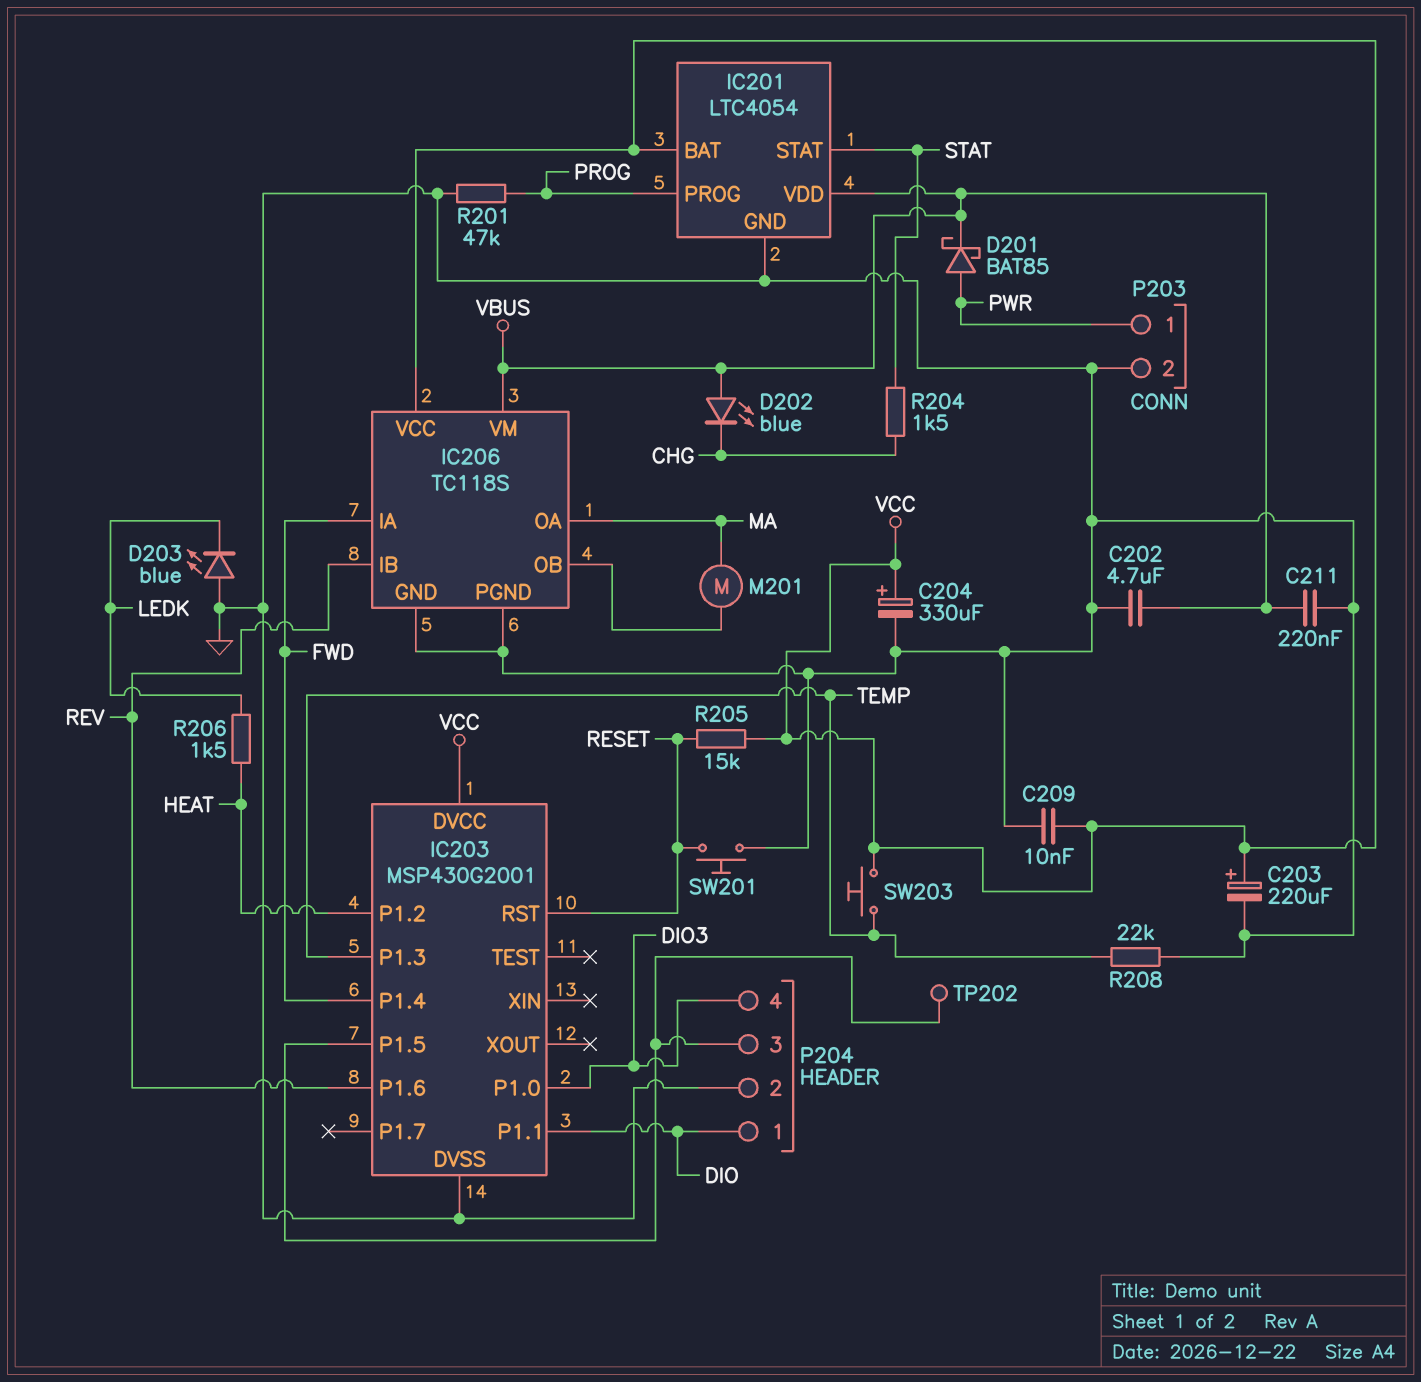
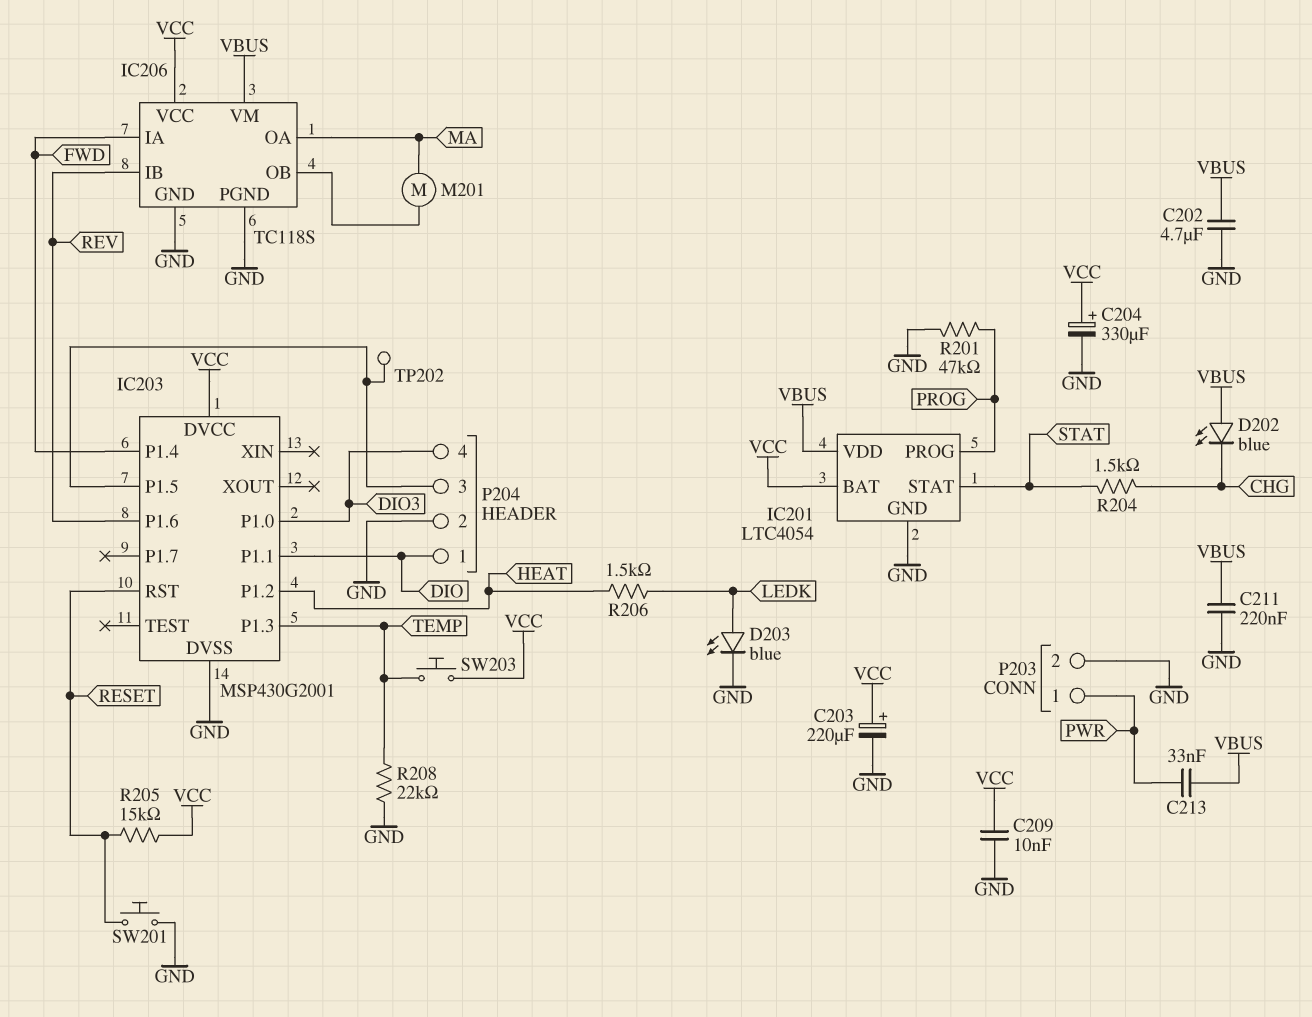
C213: none -> 33nF (PWR, VBUS)
D201: schottky BAT85 (A PWR, K VBUS) -> none
D203: LED blue (A GND, K LEDK) -> LED blue (A LEDK, K GND)

